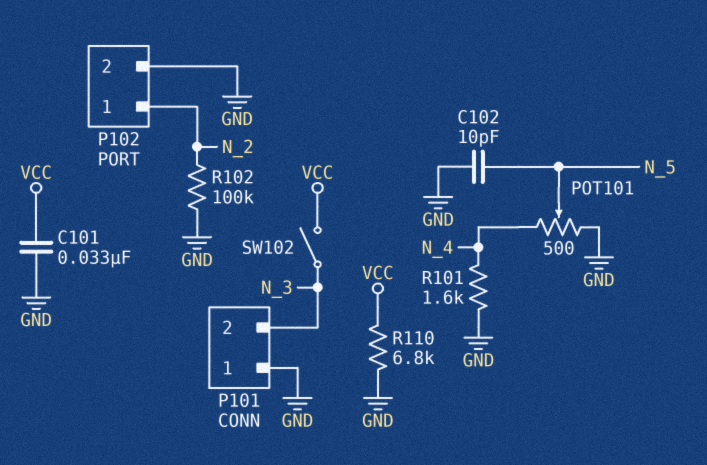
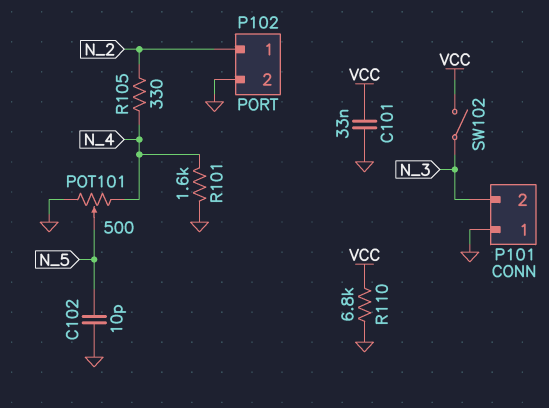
R102: 100k (GND, N_2) -> none
R105: none -> 330 (N_2, N_4)

